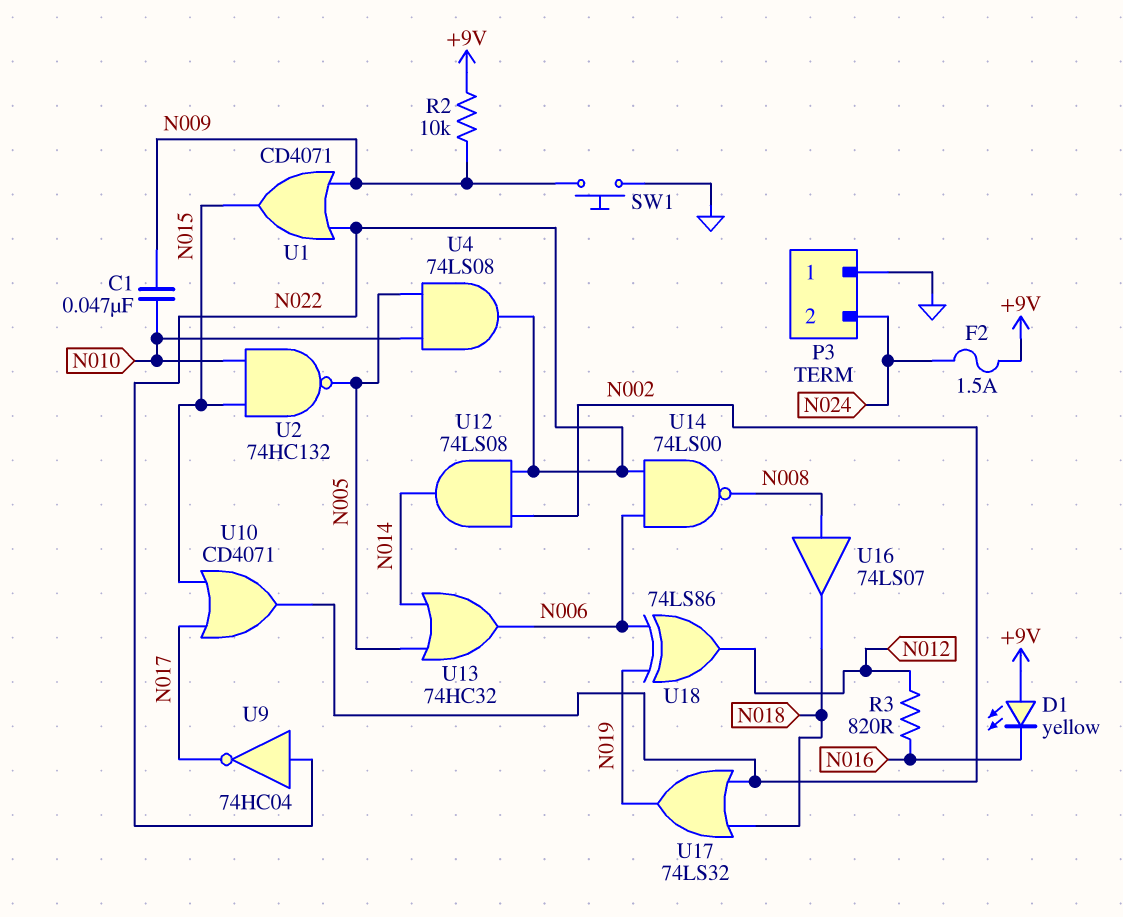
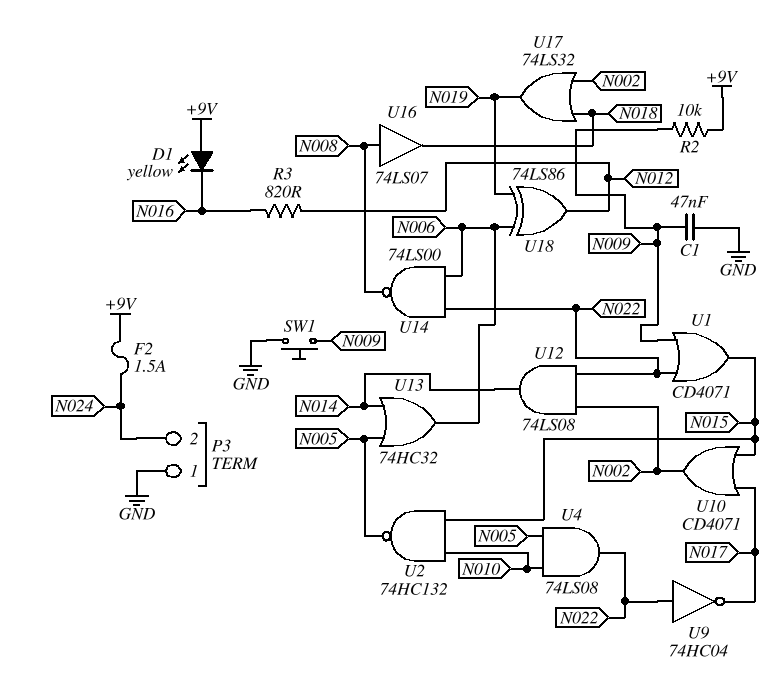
C1: 47nF (N009, N010) -> 47nF (GND, N009)

